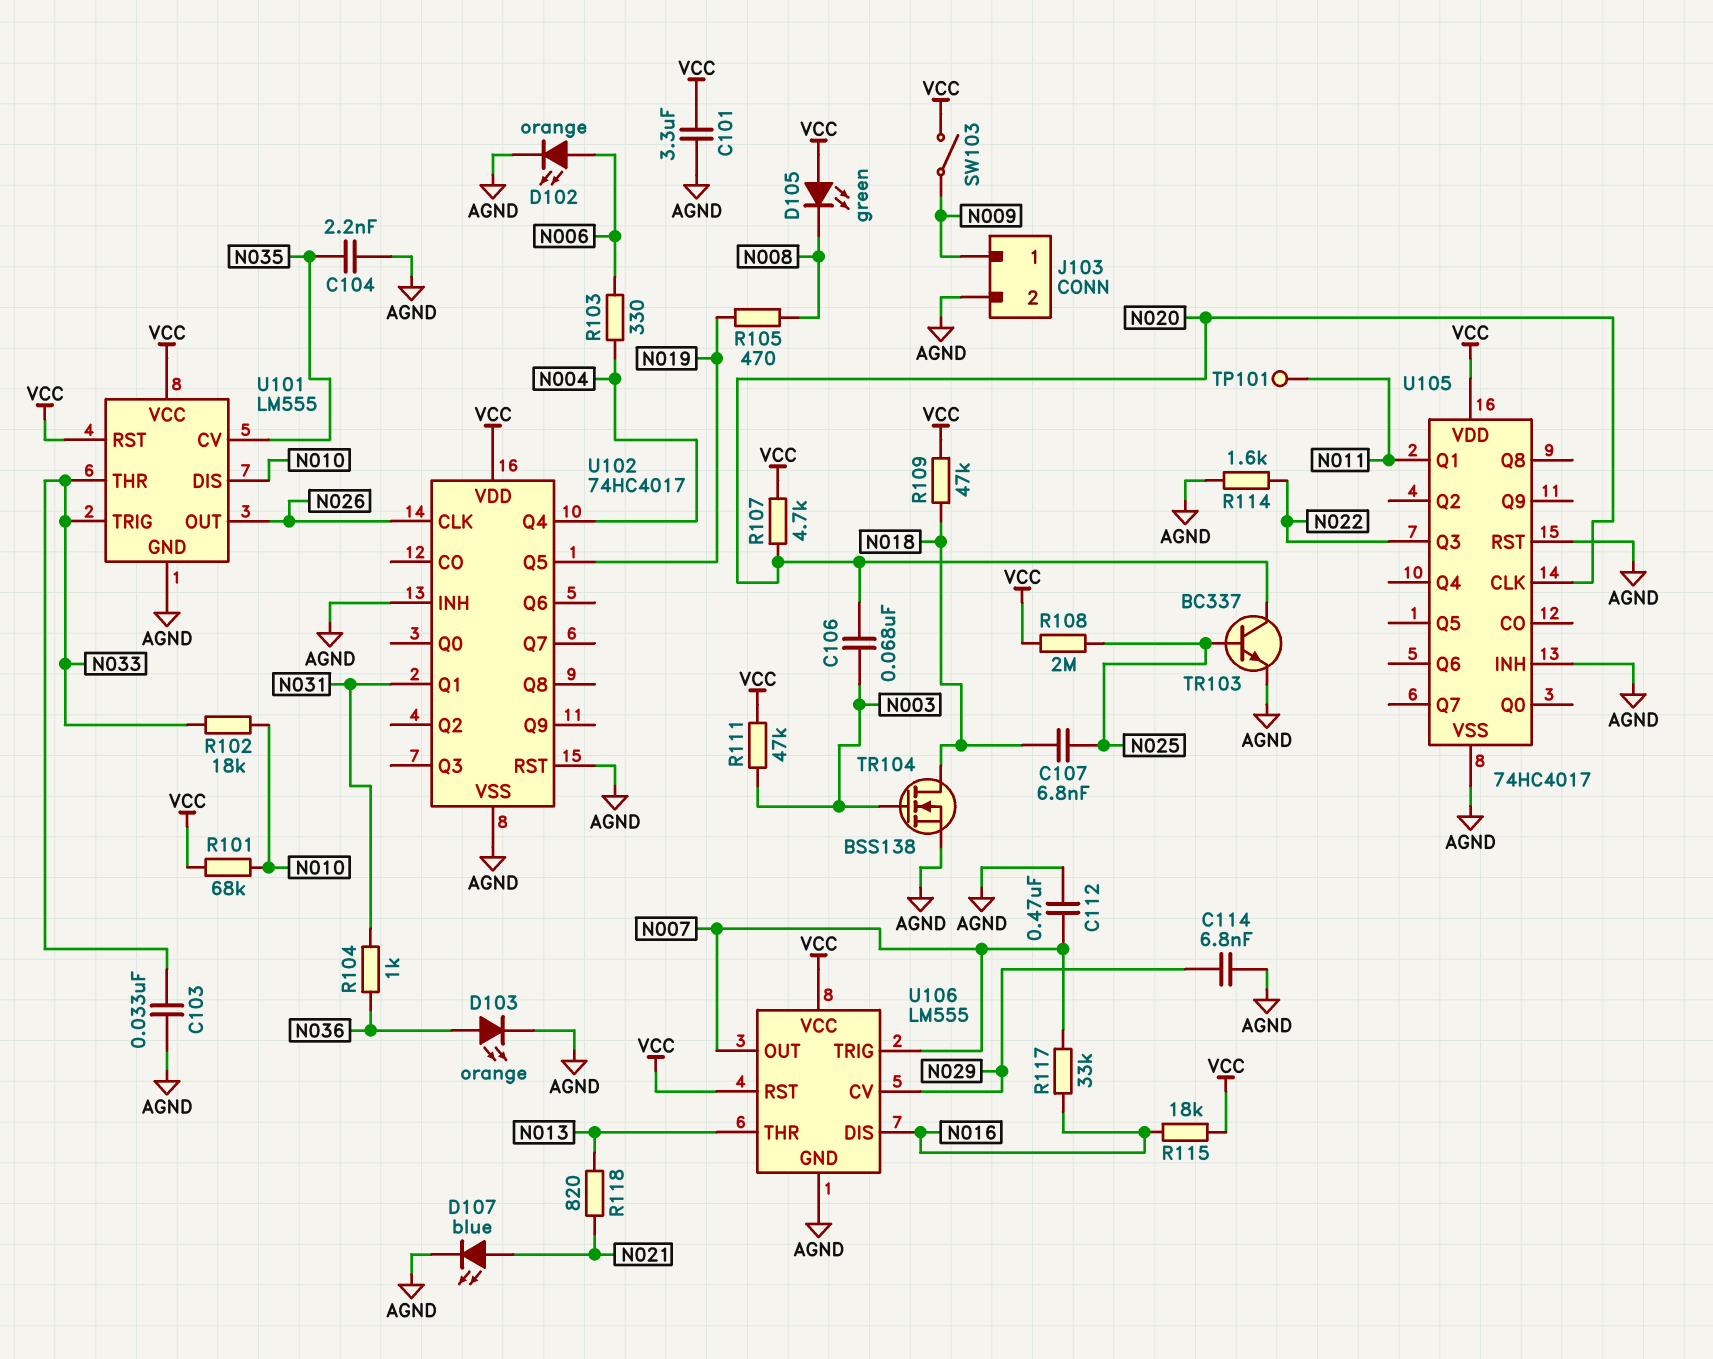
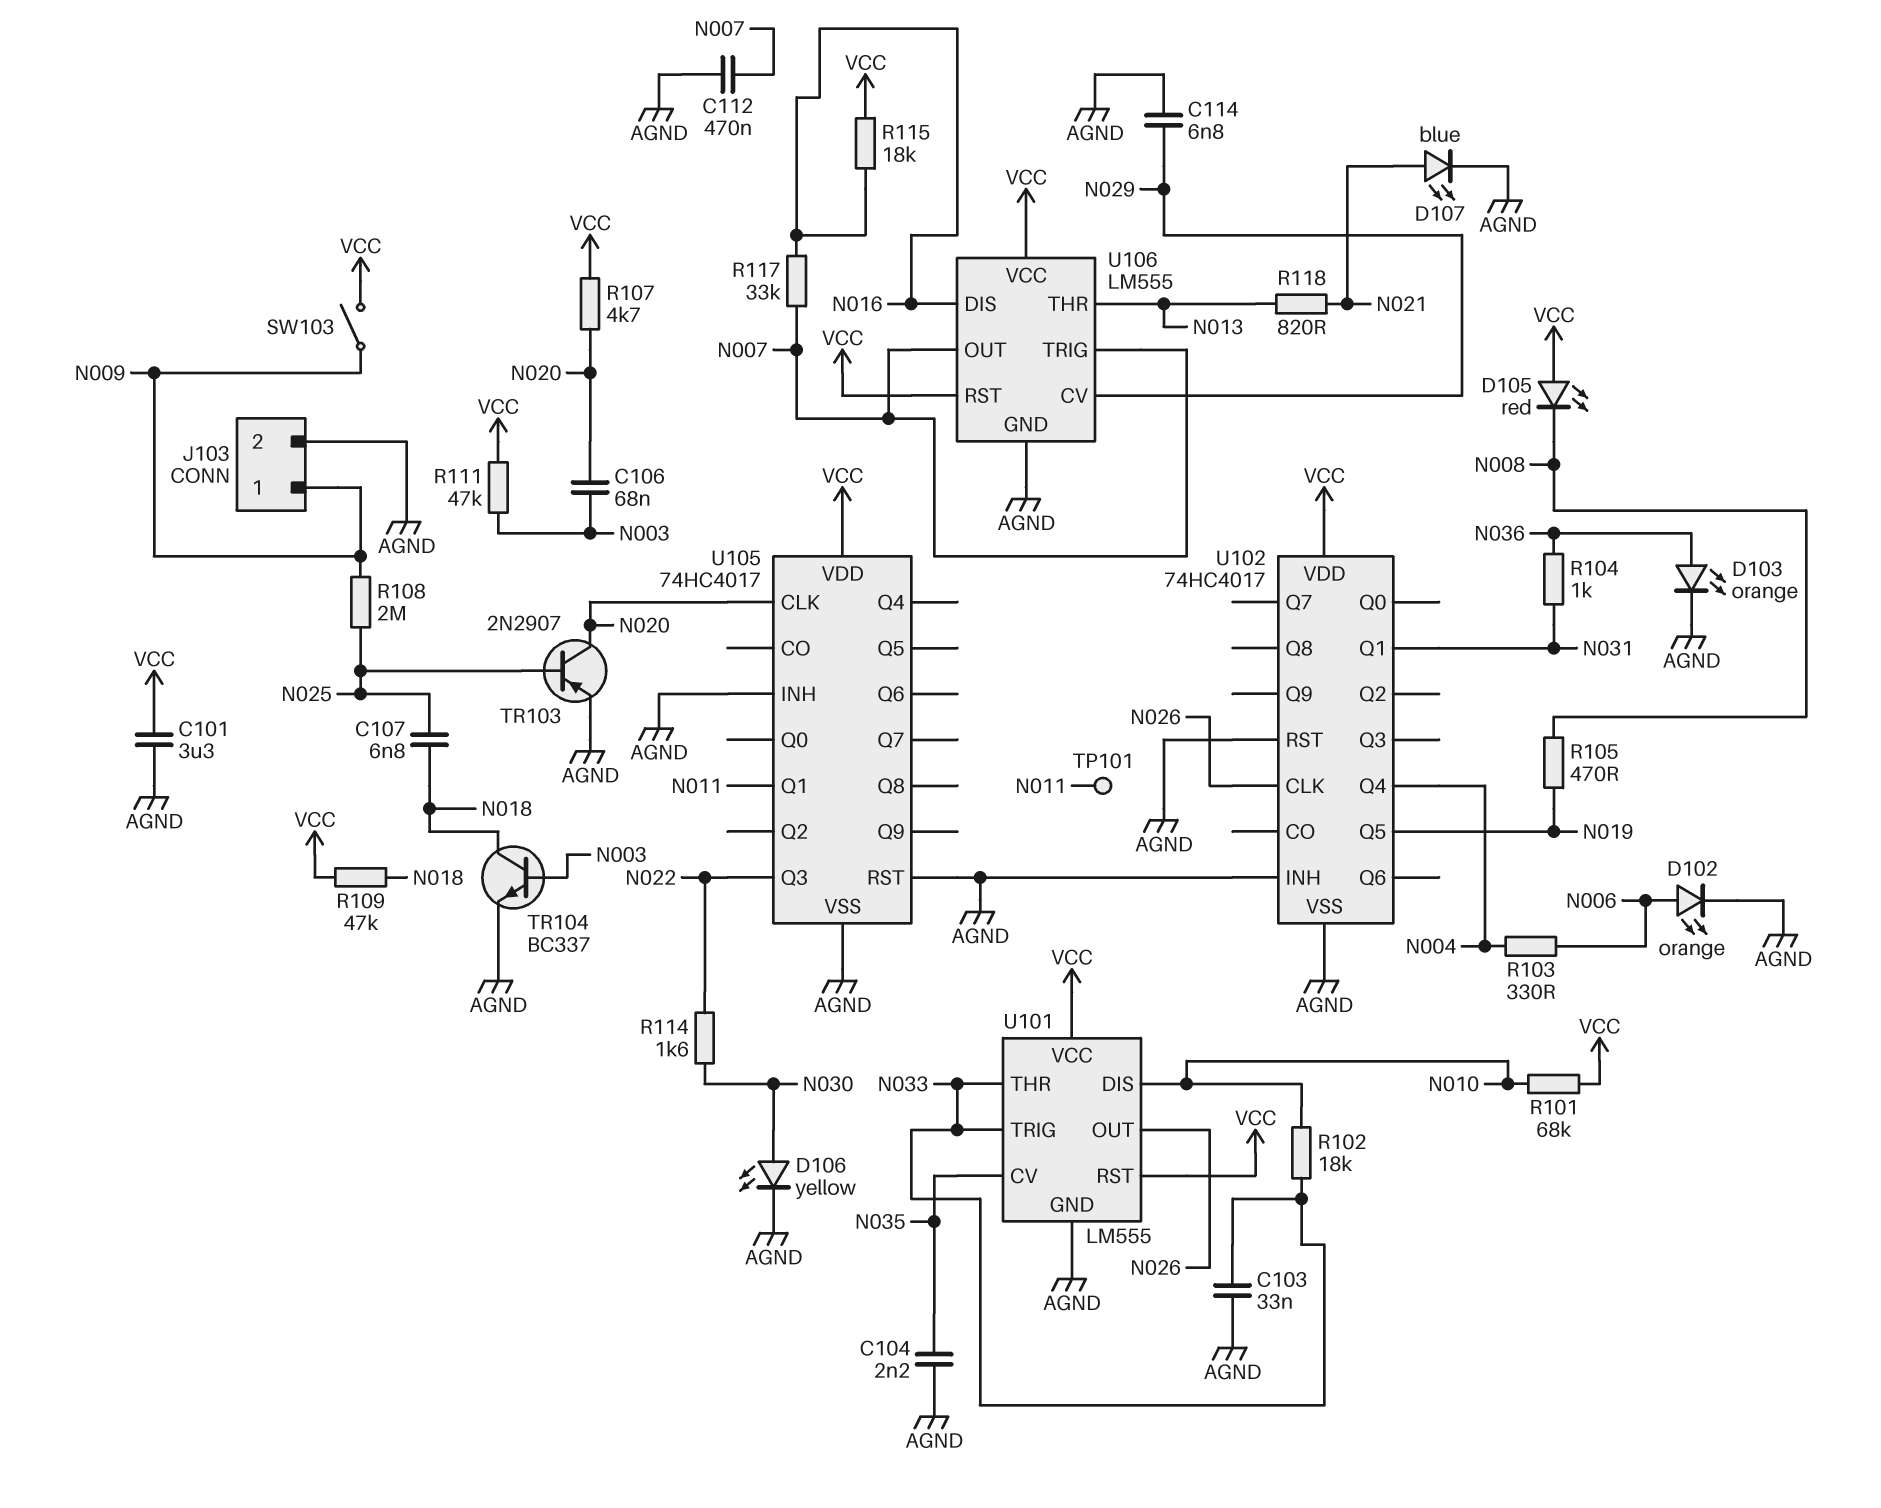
D105: LED green (A VCC, K N008) -> LED red (A VCC, K N008)
D106: none -> LED yellow (A N030, K AGND)
R108: 2M (N025, VCC) -> 2M (N009, N025)
R114: 1.6k (AGND, N022) -> 1.6k (N022, N030)
TR103: NPN BC337 (B N025, C N020, E AGND) -> PNP 2N2907 (B N025, C N020, E AGND)
TR104: NMOS BSS138 (G N003, D N018, S AGND) -> NPN BC337 (B N003, C N018, E AGND)

